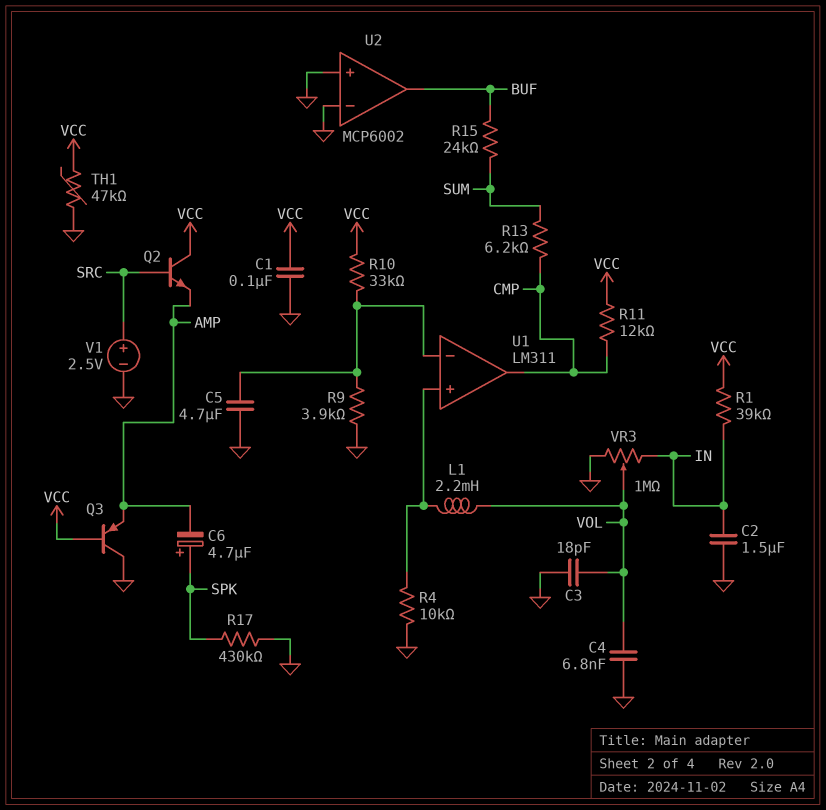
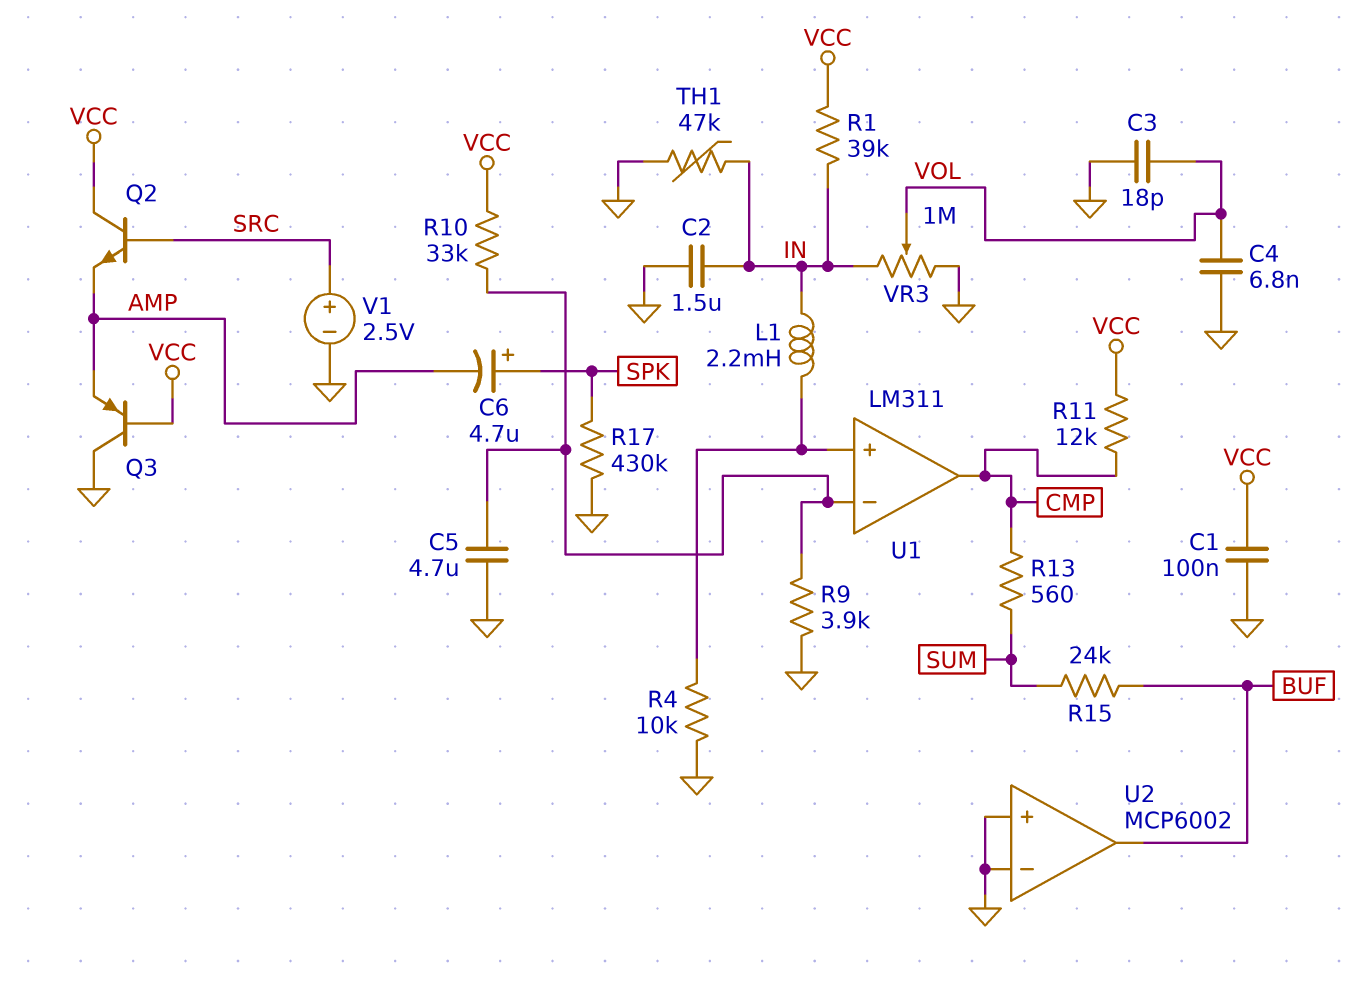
L1: 2.2mH (U1/in+, VOL) -> 2.2mH (IN, U1/in+)
R13: 6.2k (CMP, SUM) -> 560 (CMP, SUM)
TH1: 47k (GND, VCC) -> 47k (GND, IN)

